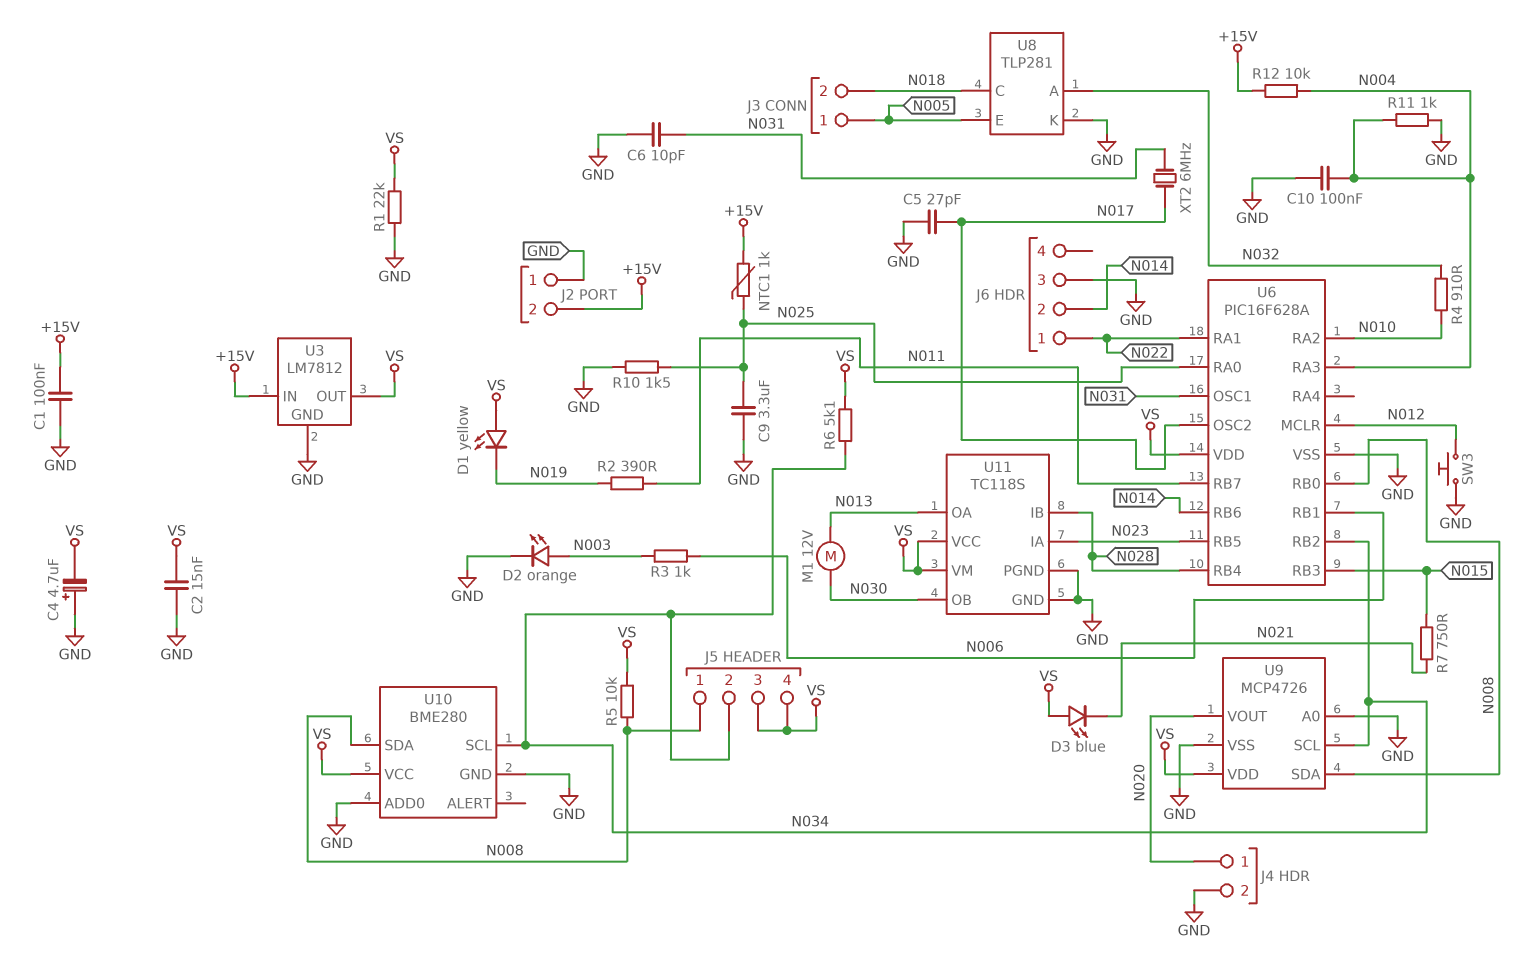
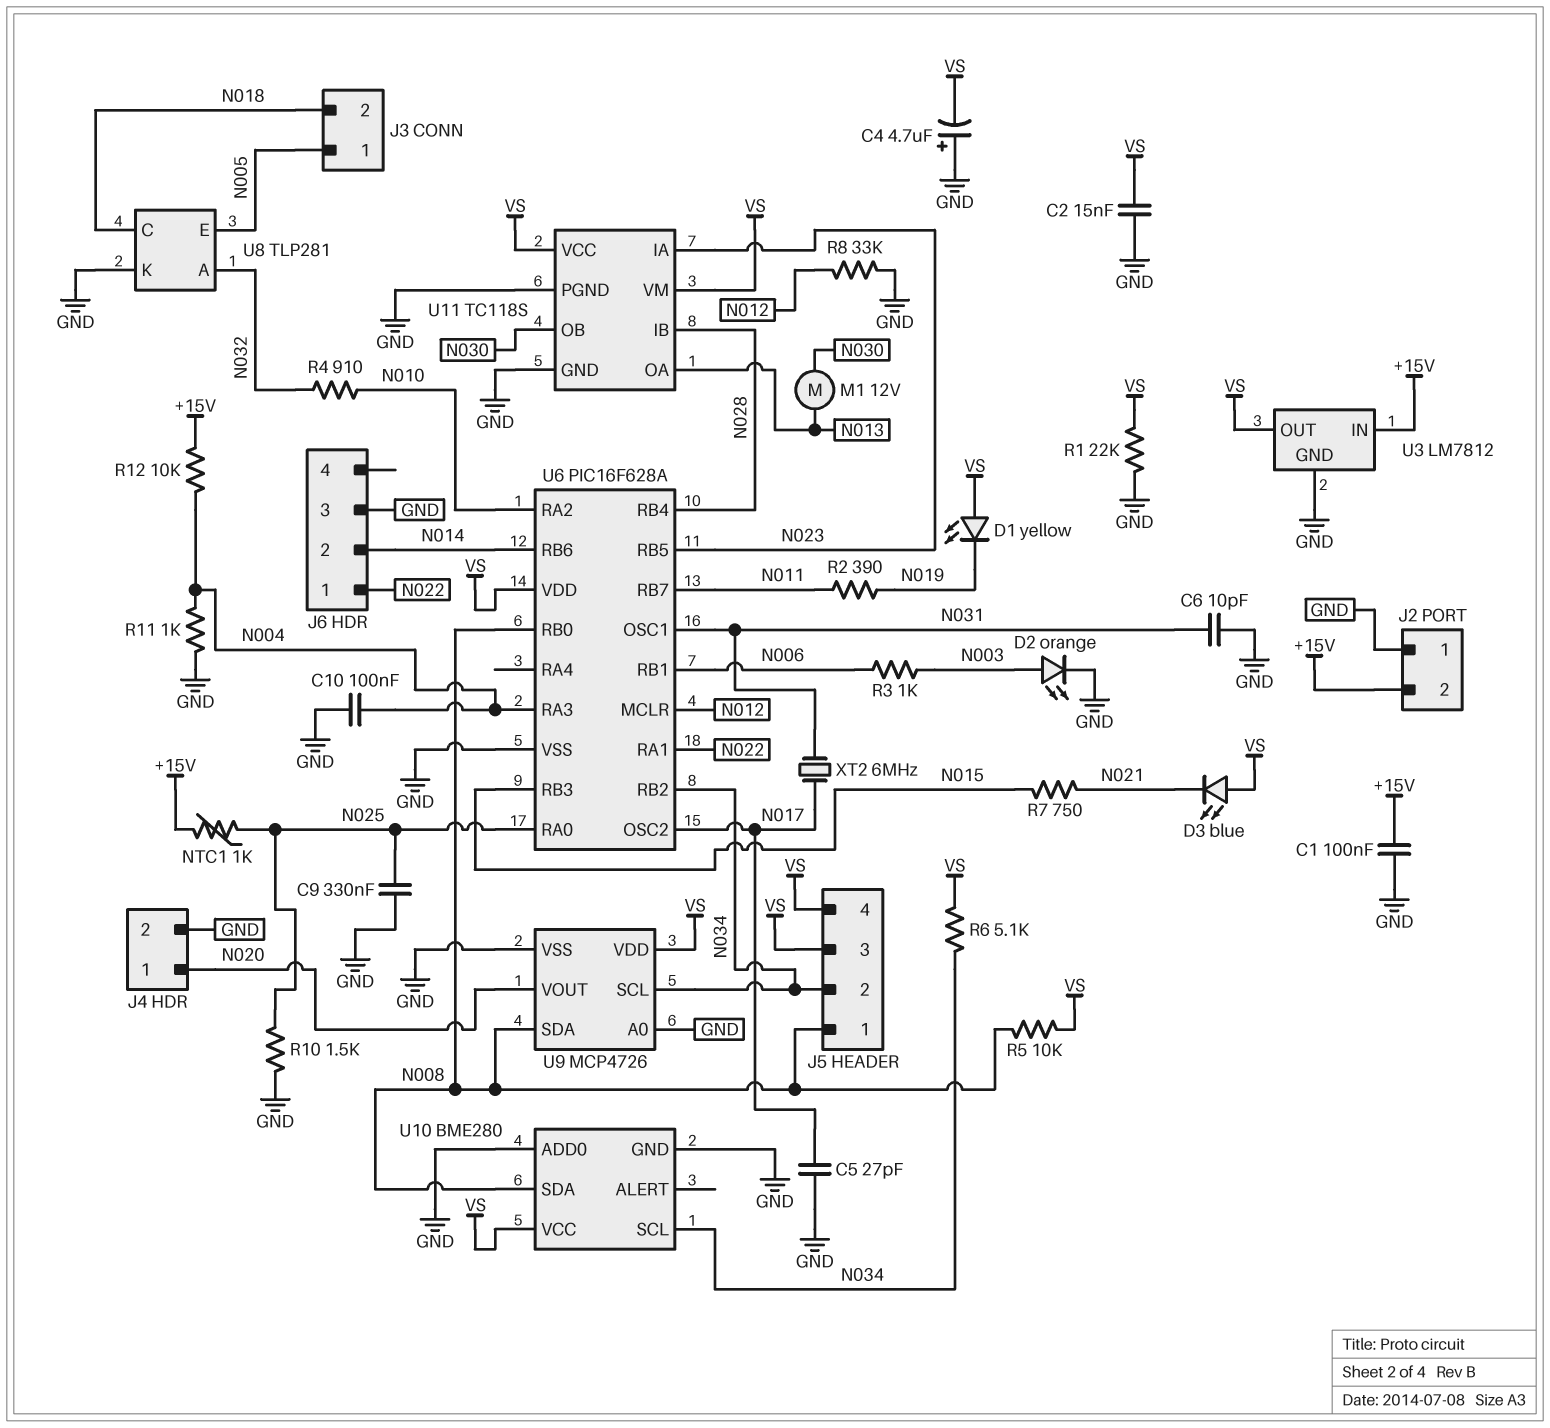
C9: 3.3uF (GND, N025) -> 330nF (GND, N025)
R8: none -> 33k (GND, N012)
SW3: button (GND, N012) -> none

